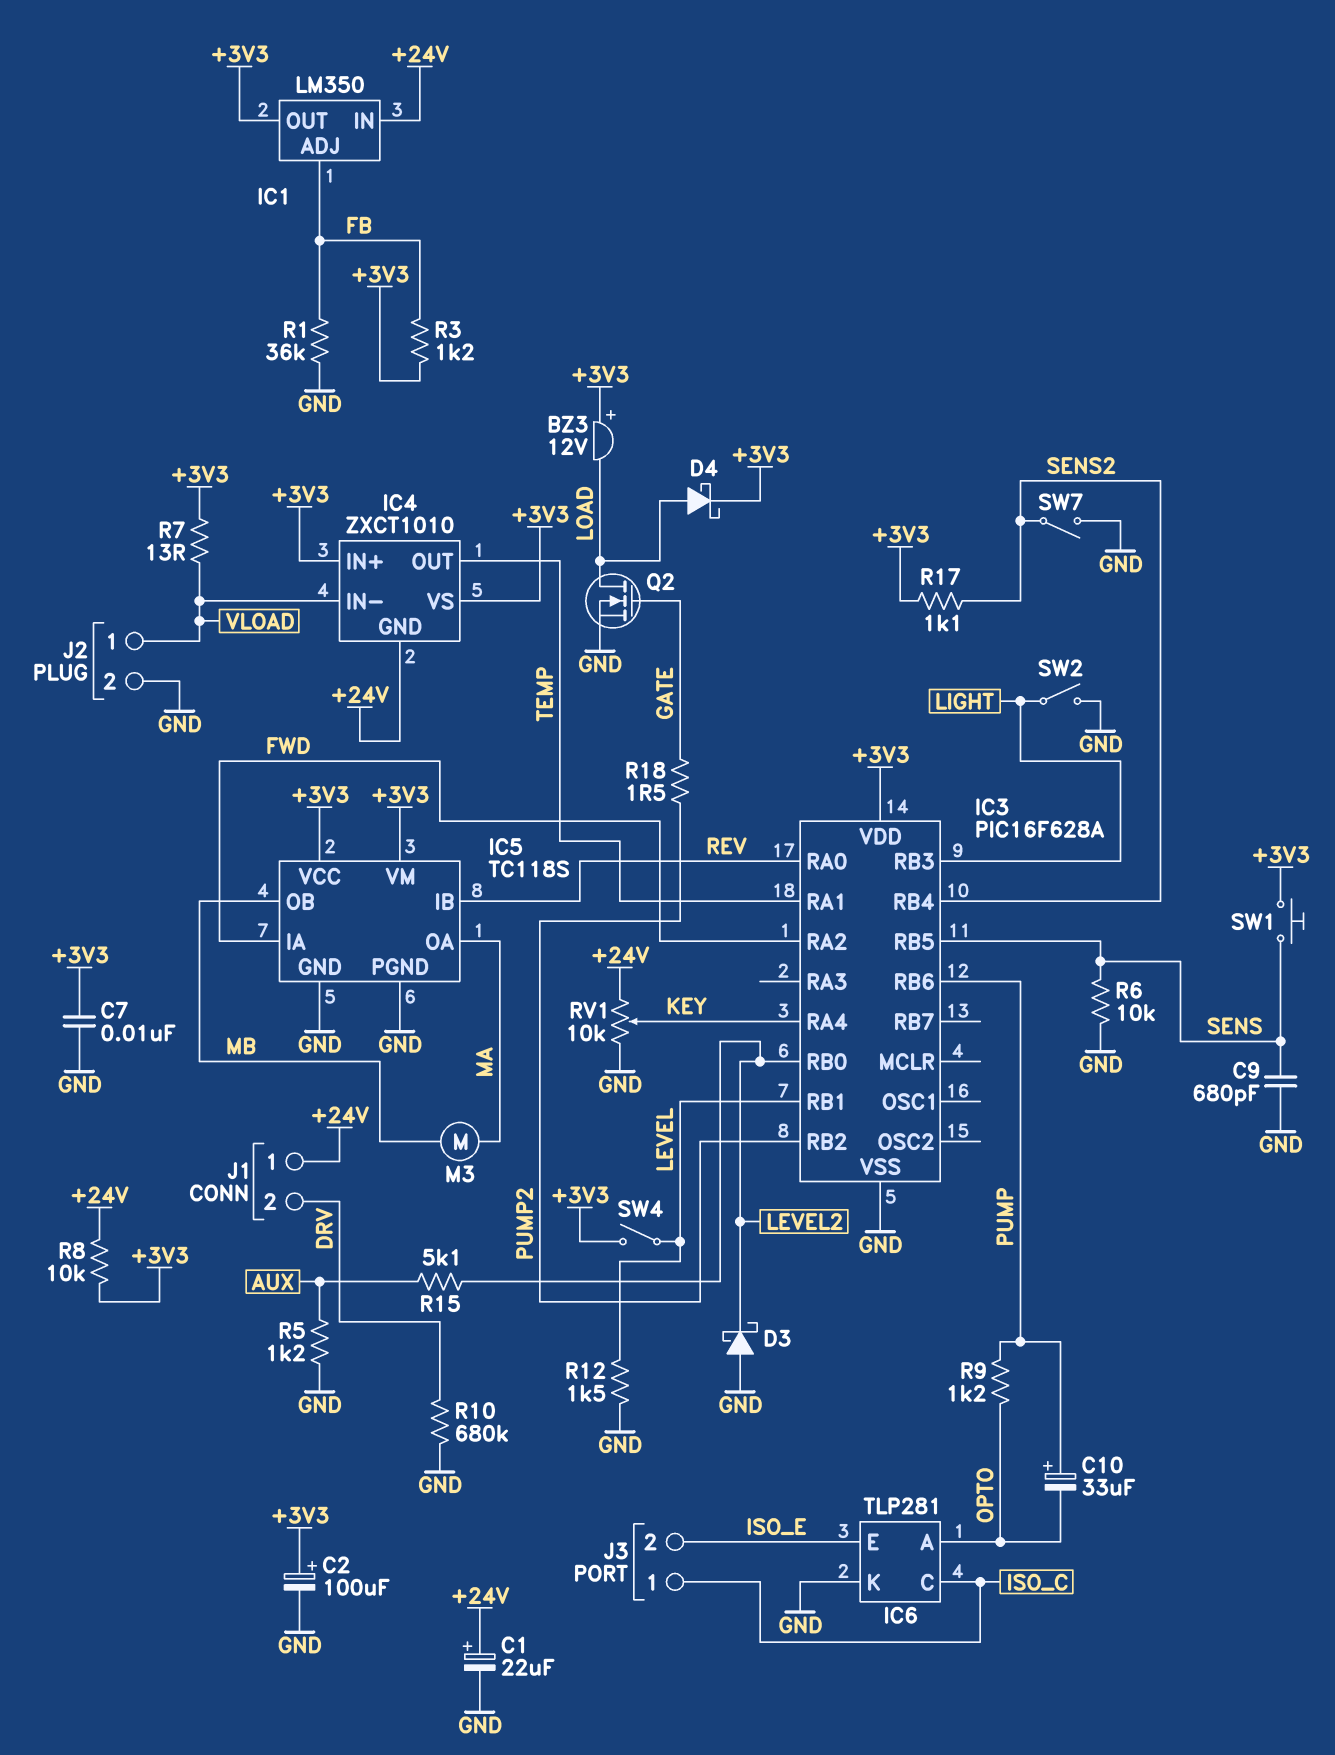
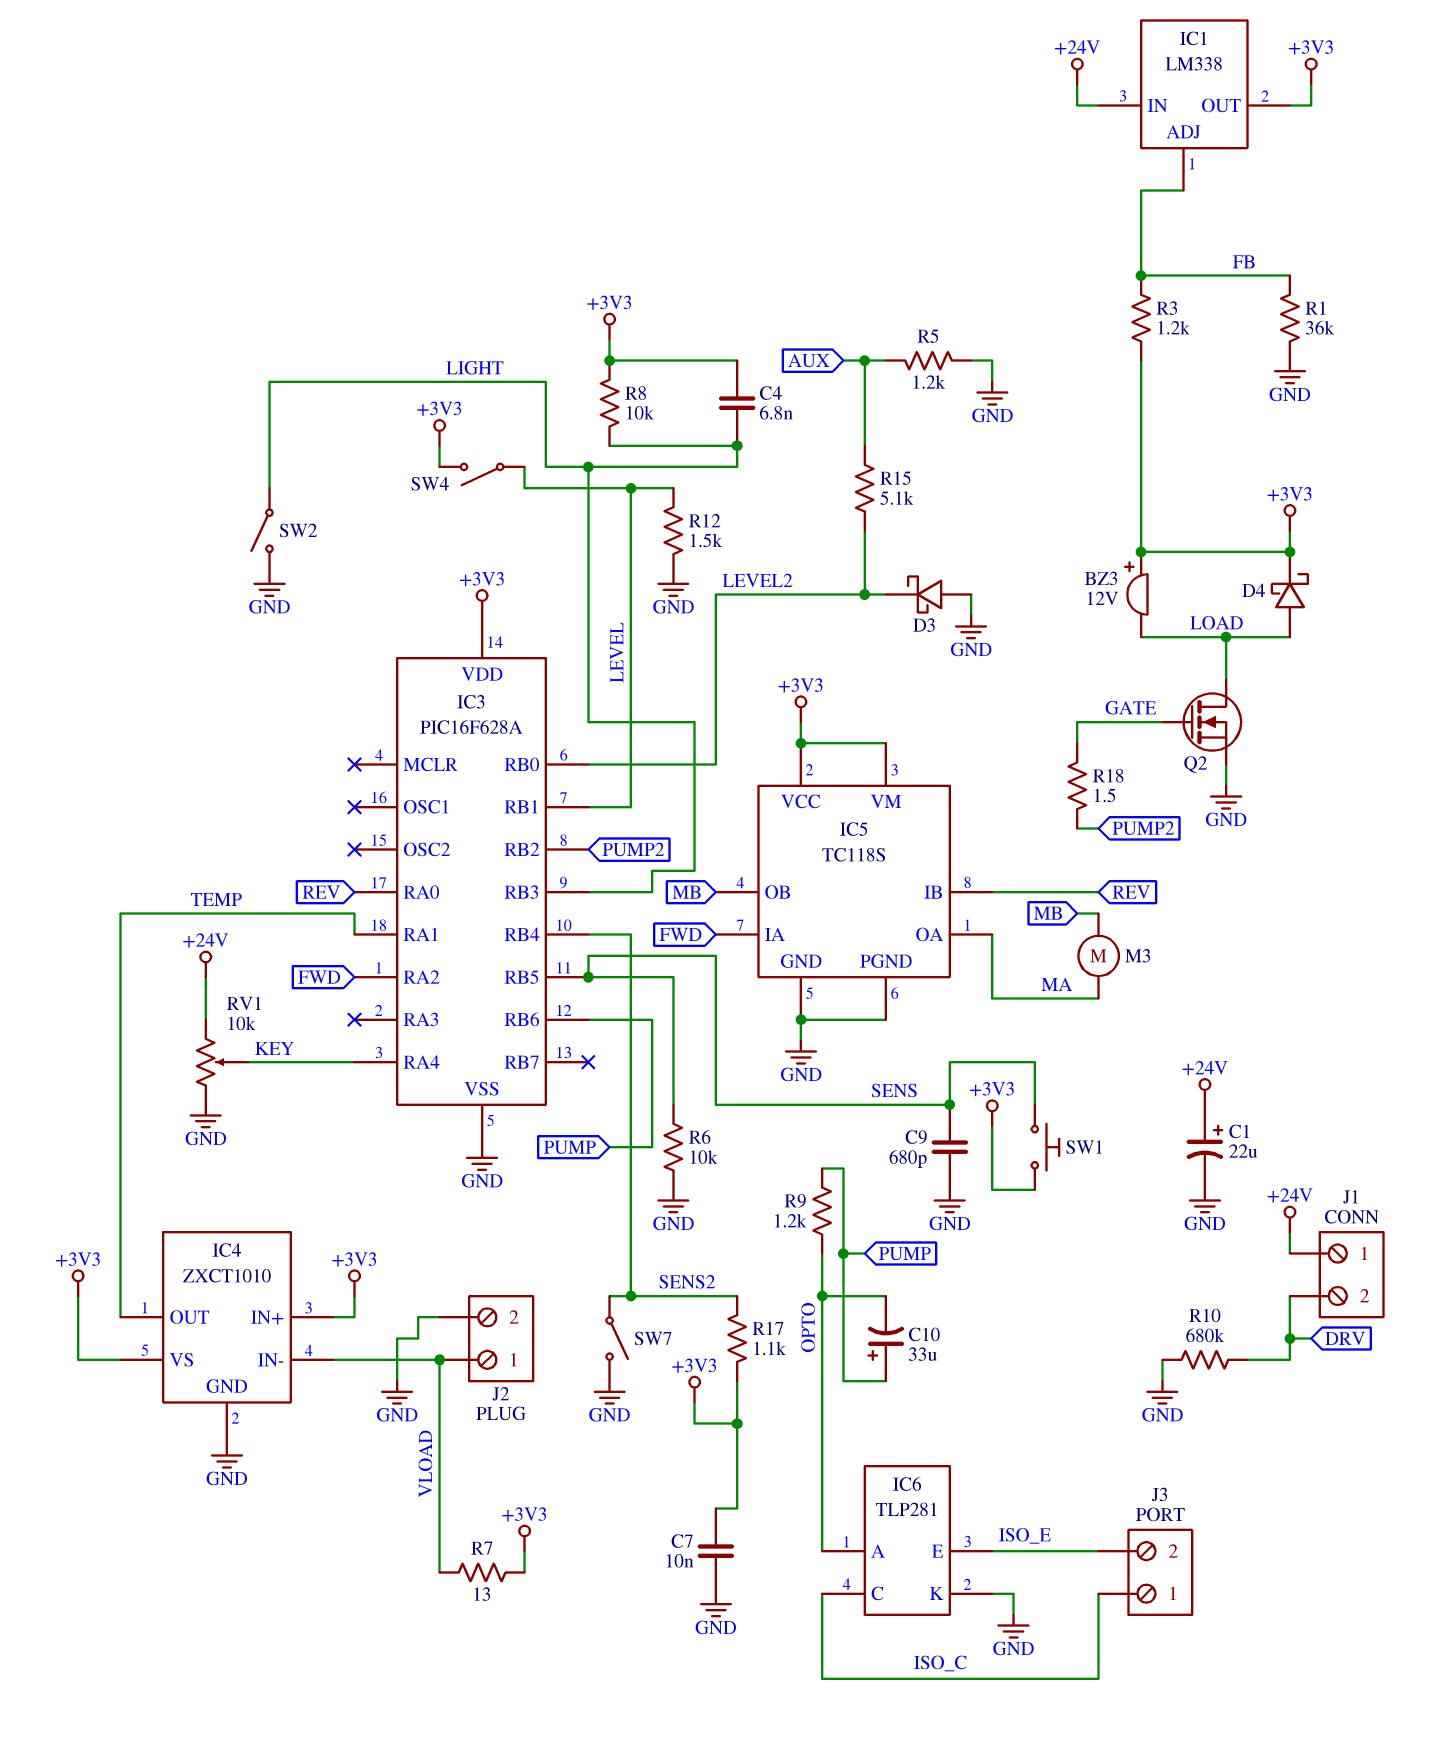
C2: 100uF (plus +3V3, minus GND) -> none
C4: none -> 6.8nF (+3V3, LIGHT)
IC1: LM350 -> LM338
IC4 pin GND: +24V -> GND
R8: 10k (+3V3, +24V) -> 10k (+3V3, LIGHT)

